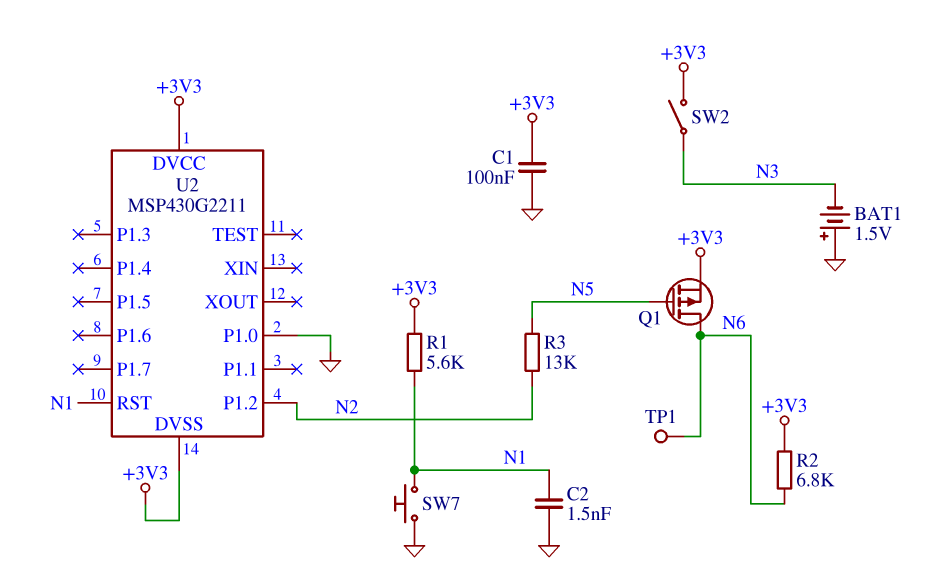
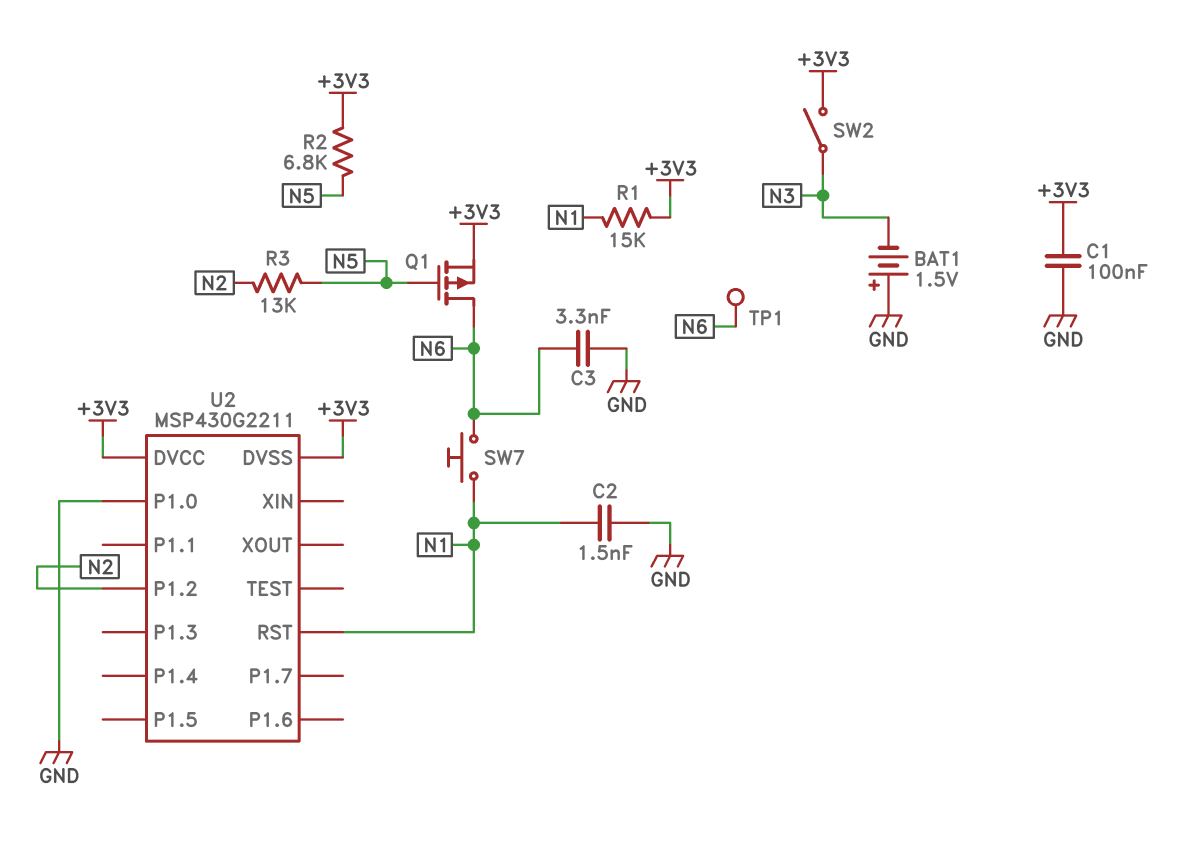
C3: none -> 3.3nF (GND, N6)
R1: 5.6k (+3V3, N1) -> 15k (+3V3, N1)
R2: 6.8k (+3V3, N6) -> 6.8k (+3V3, N5)
SW7: button (GND, N1) -> button (N1, N6)

